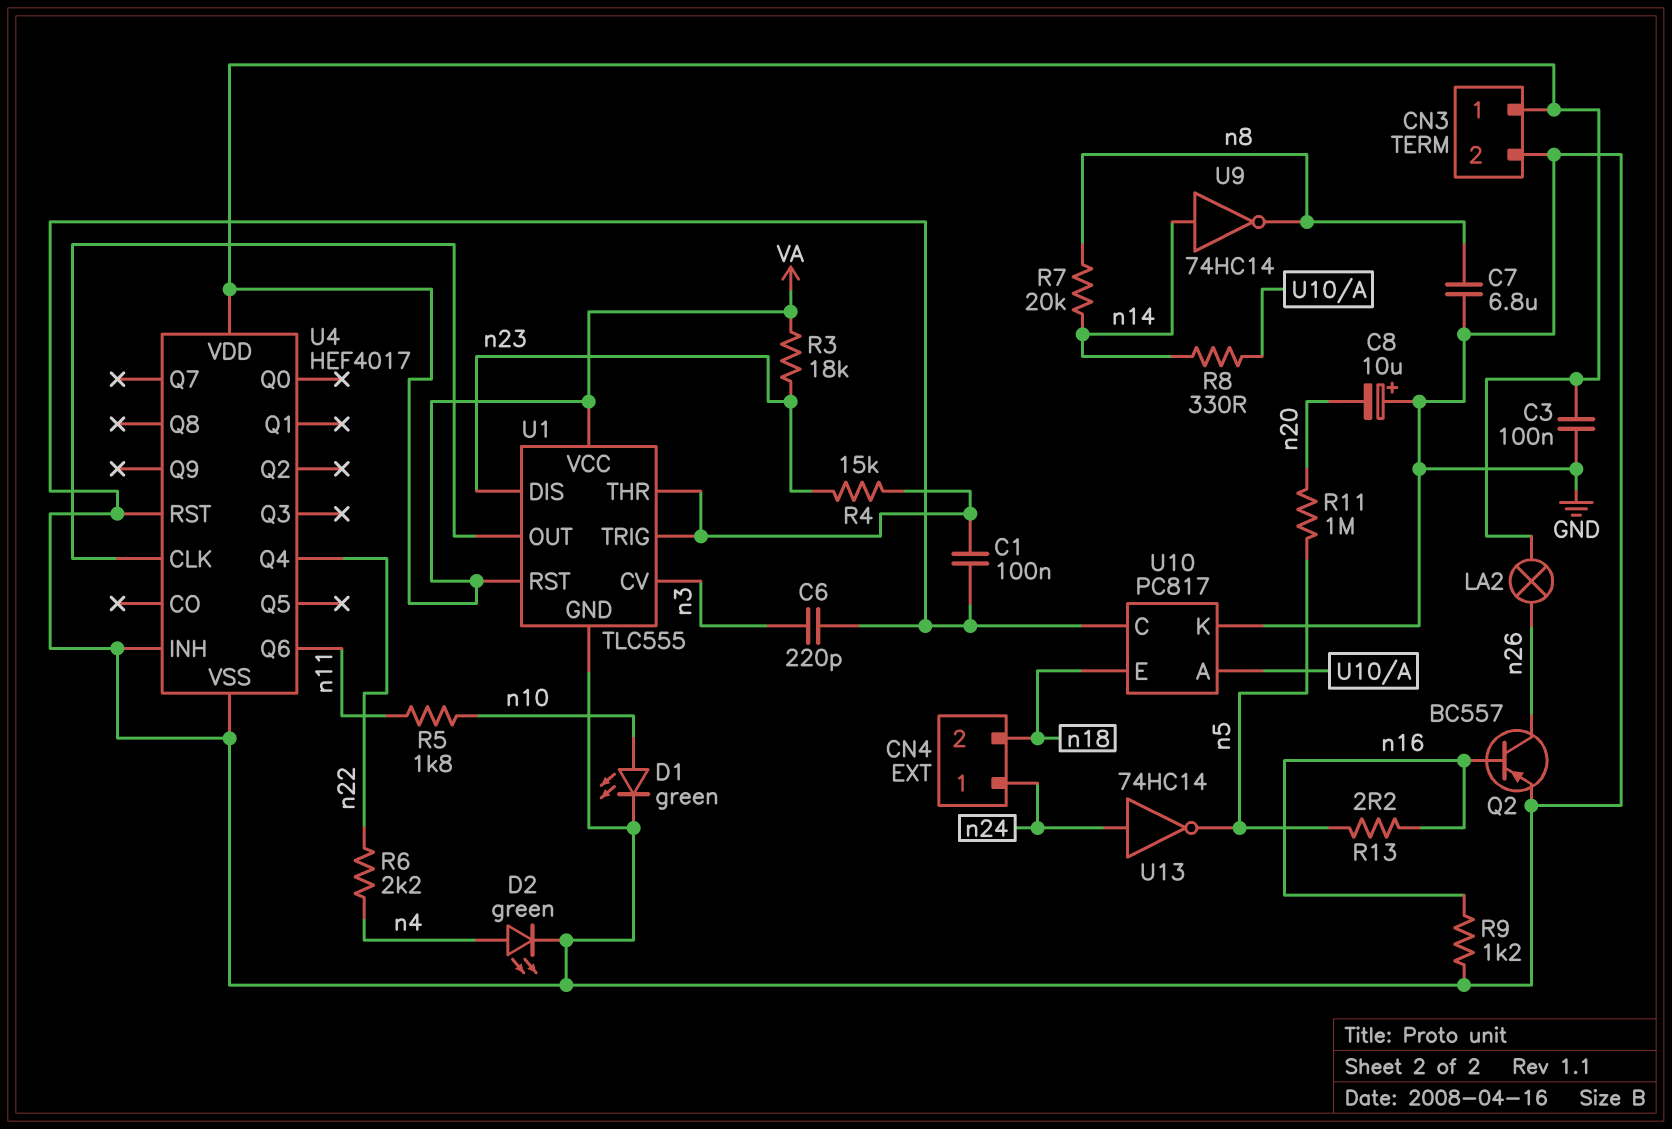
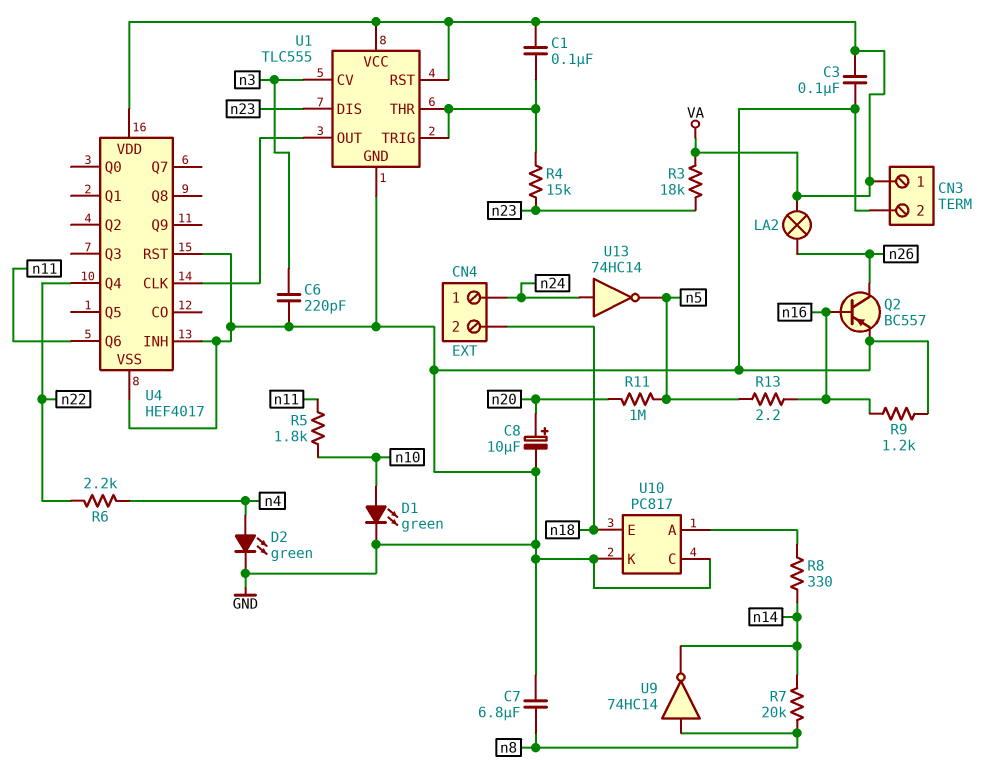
C1: 100nF (GND, U1/THR) -> 100nF (U1/THR, VA)
C8: 10uF (plus GND, minus n20) -> 10uF (plus n20, minus GND)
U9: NOT 74HC14 (in n14, out n8) -> NOT 74HC14 (in n8, out n14)

